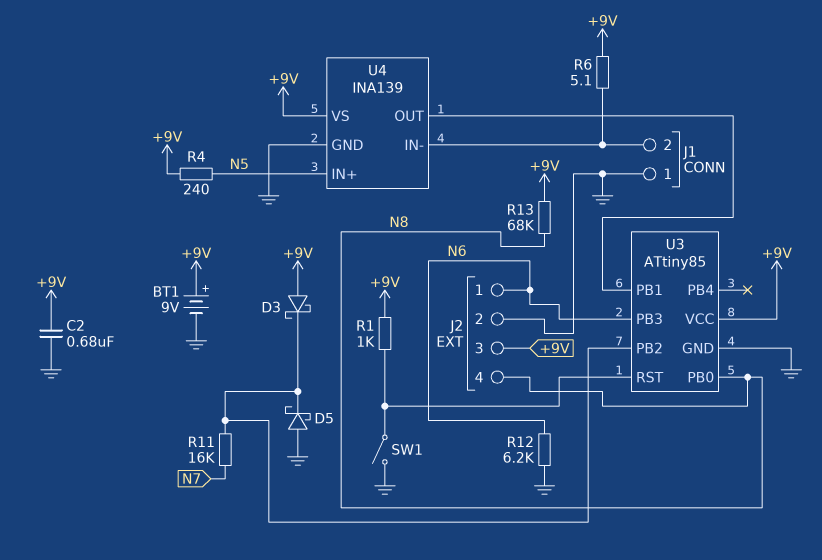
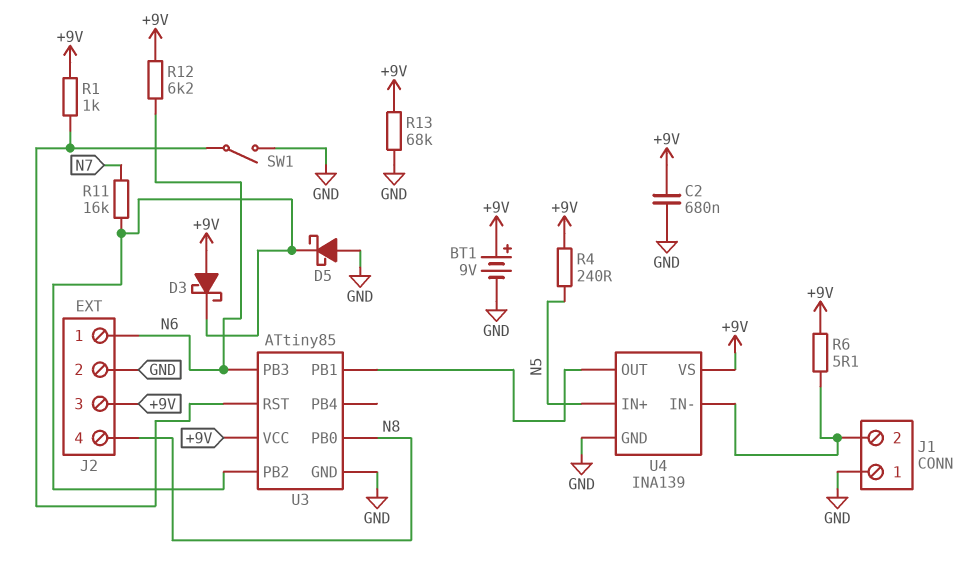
R12: 6.2k (GND, N6) -> 6.2k (+9V, N6)
R13: 68k (+9V, N8) -> 68k (+9V, GND)

